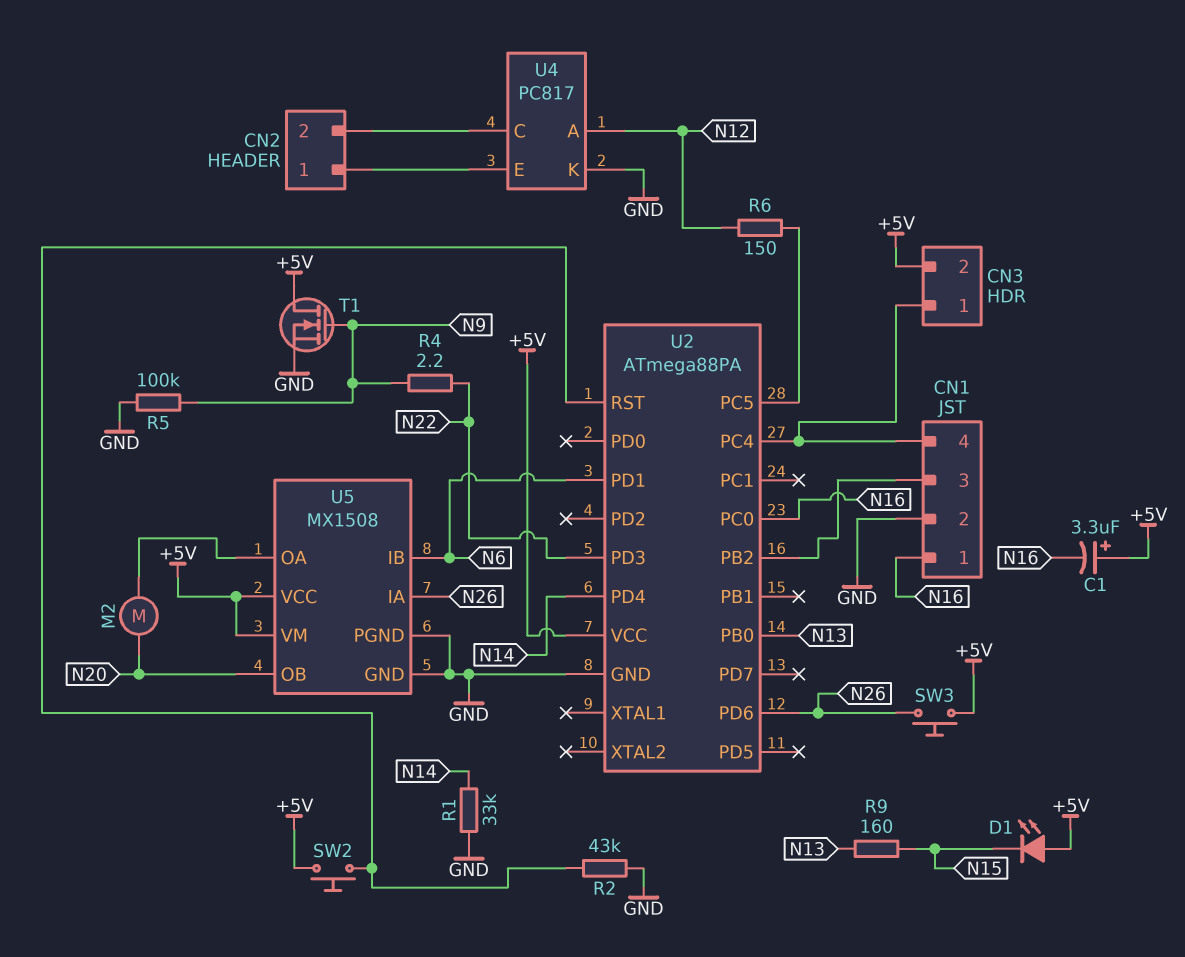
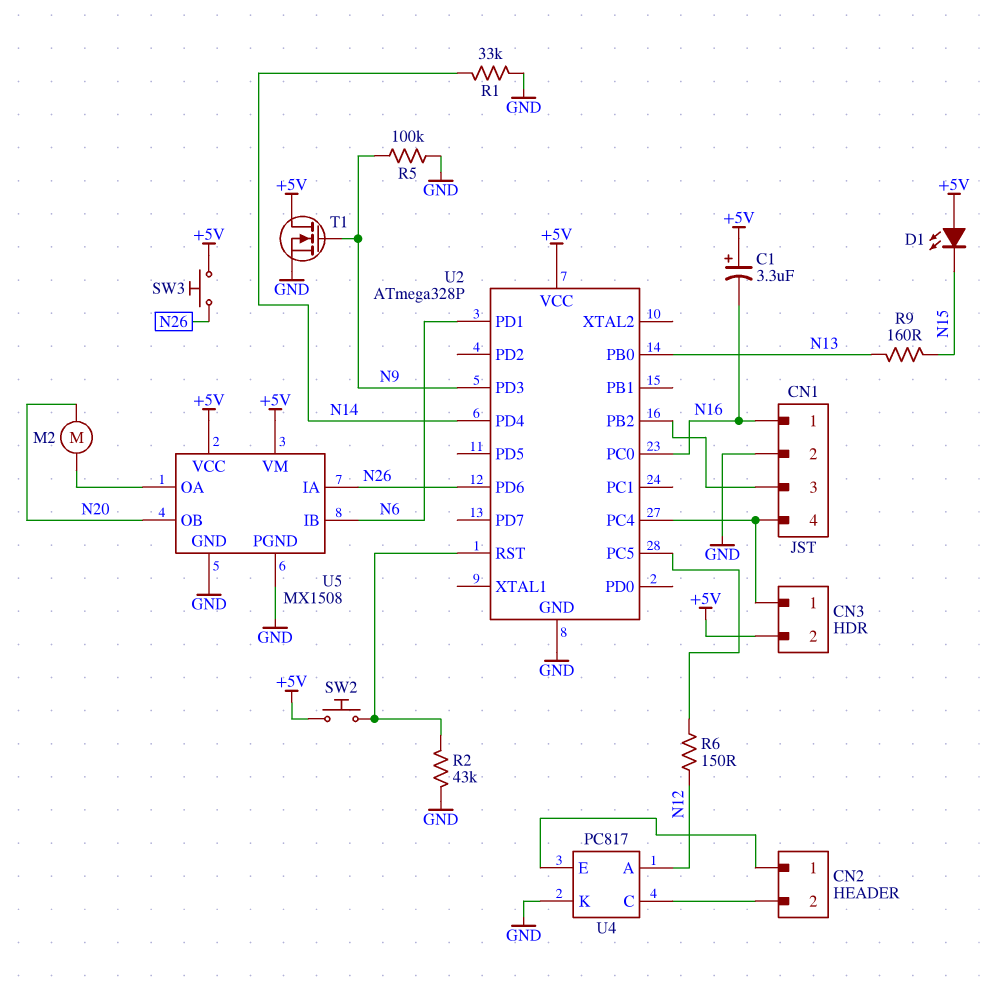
R4: 2.2 (N9, N22) -> none
U2: ATmega88PA -> ATmega328P
U2 pin PD3: N22 -> N9

